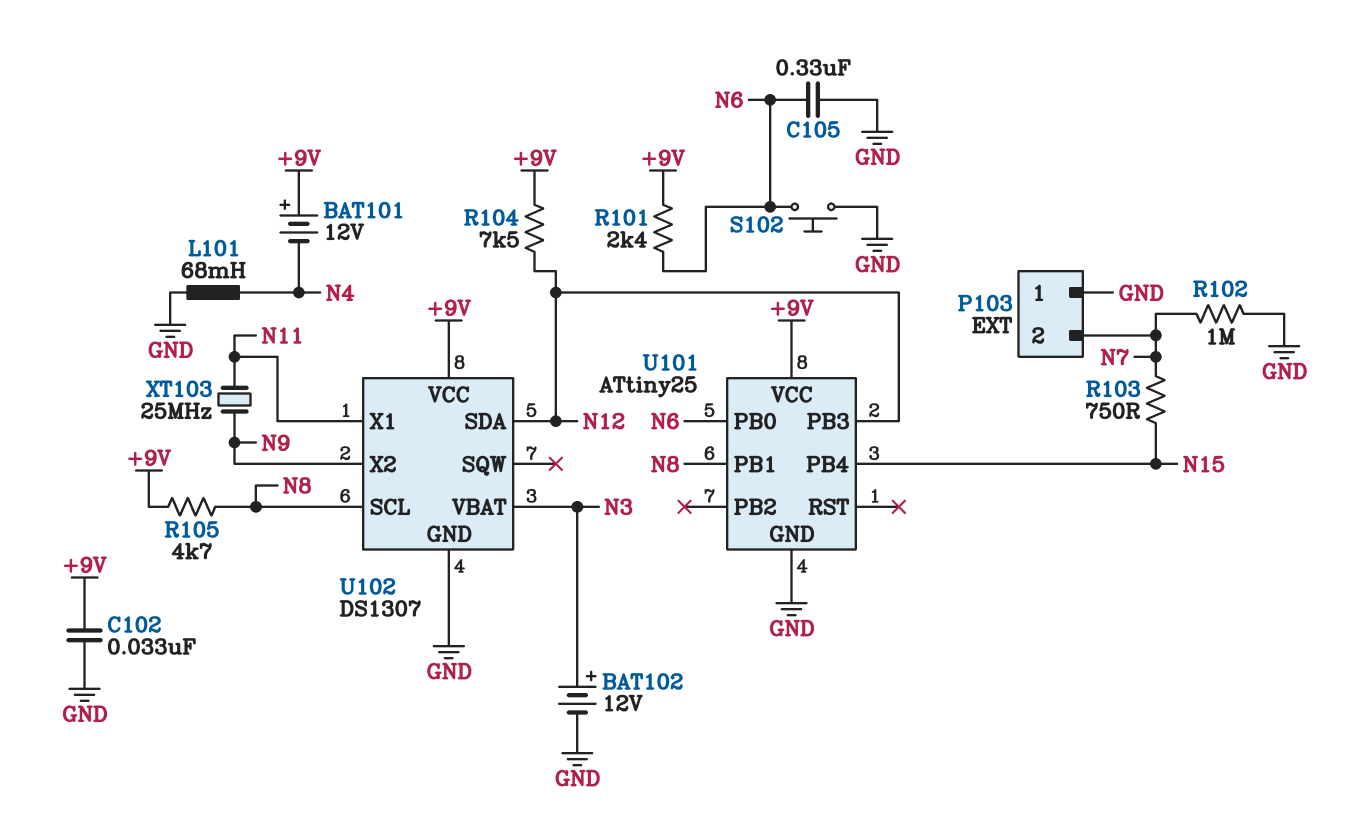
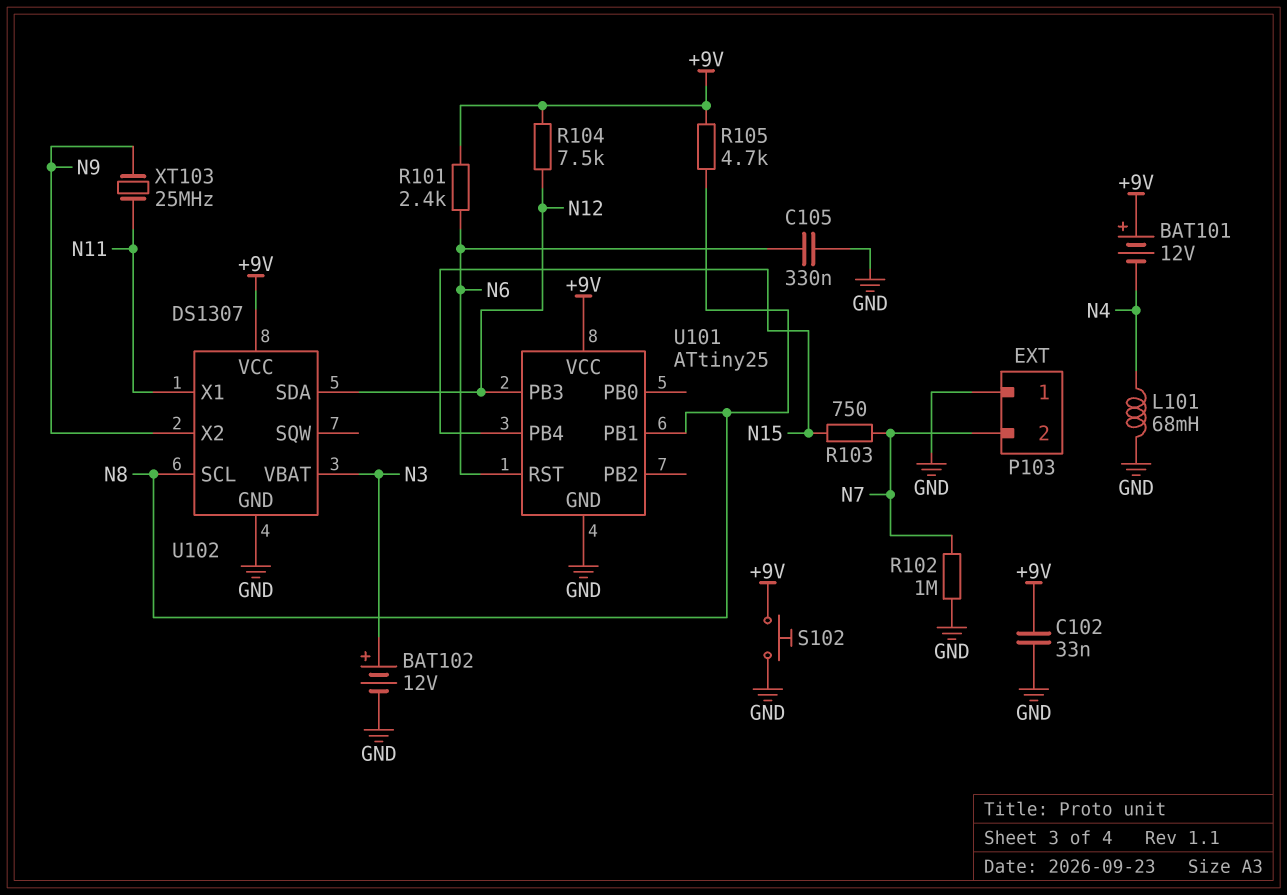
S102: button (GND, N6) -> button (+9V, GND)
U101 pin PB0: N6 -> none
U101 pin RST: none -> N6

